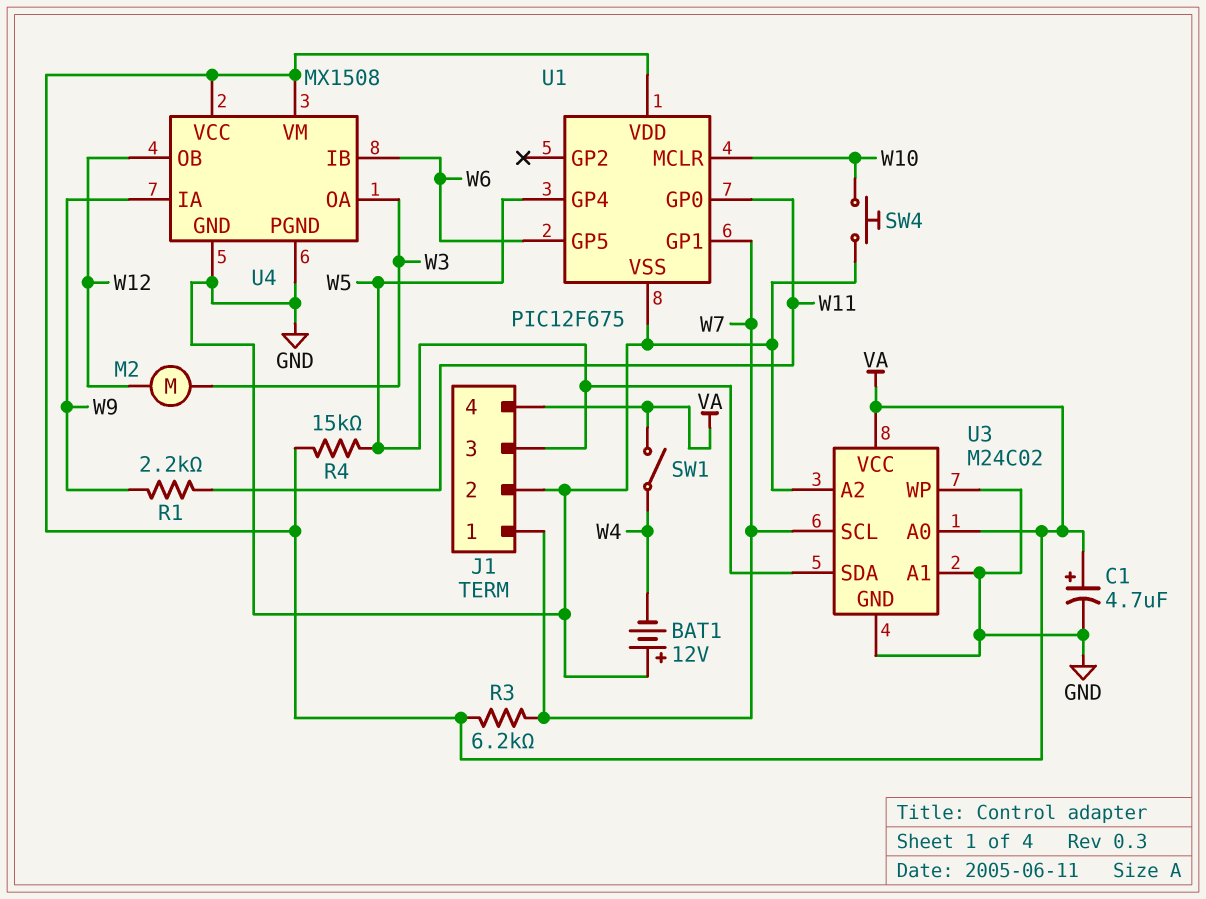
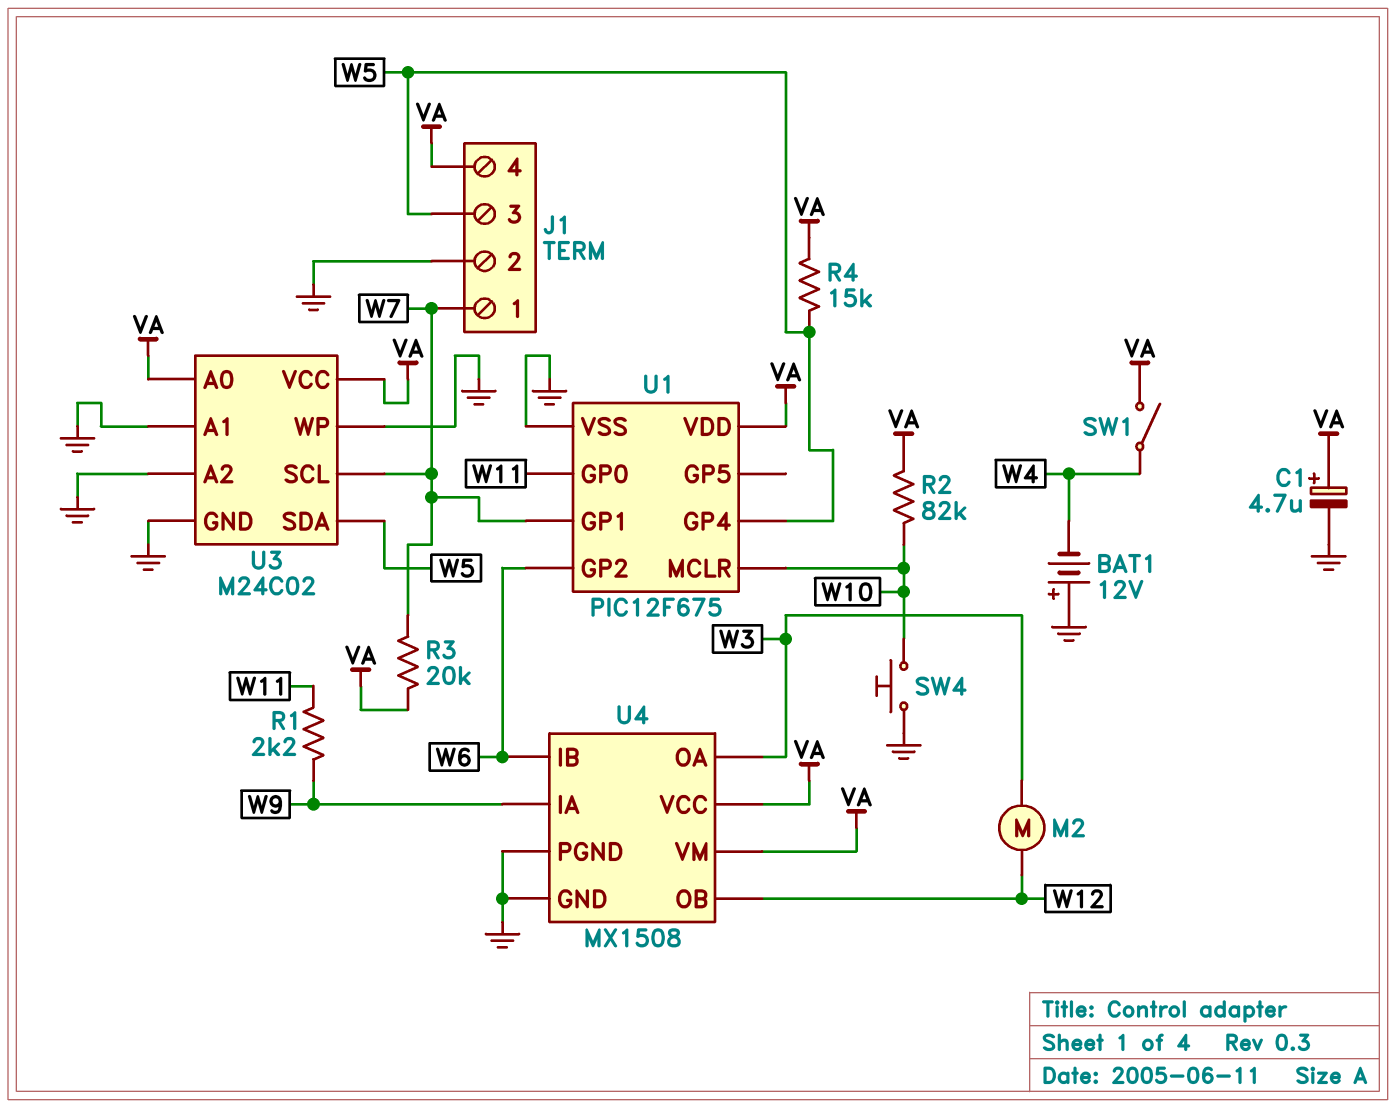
R2: none -> 82k (VA, W10)
R3: 6.2k (VA, W7) -> 20k (VA, W7)
U1 pin GP2: none -> W6
U1 pin GP5: W6 -> none

